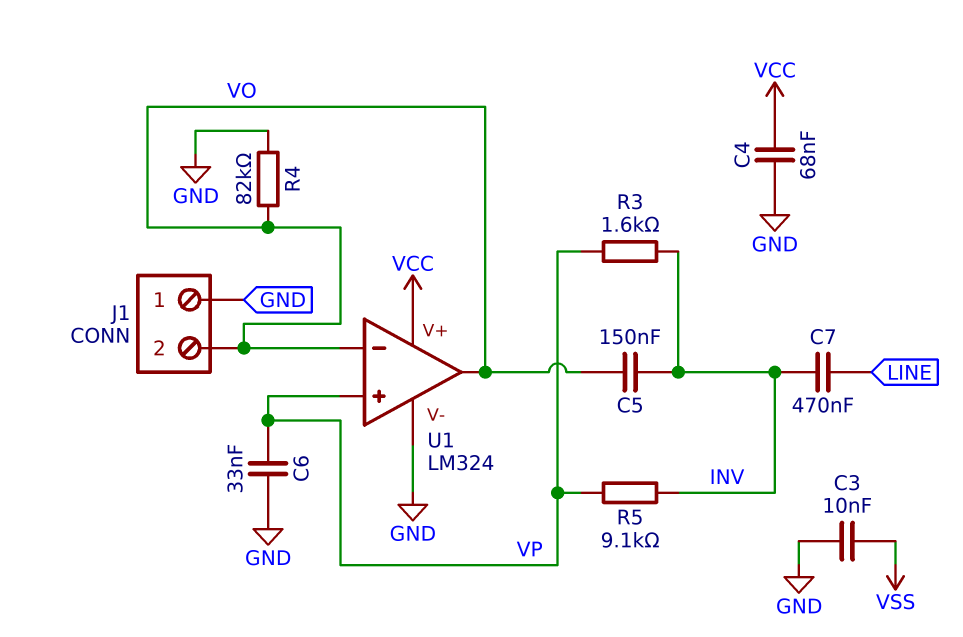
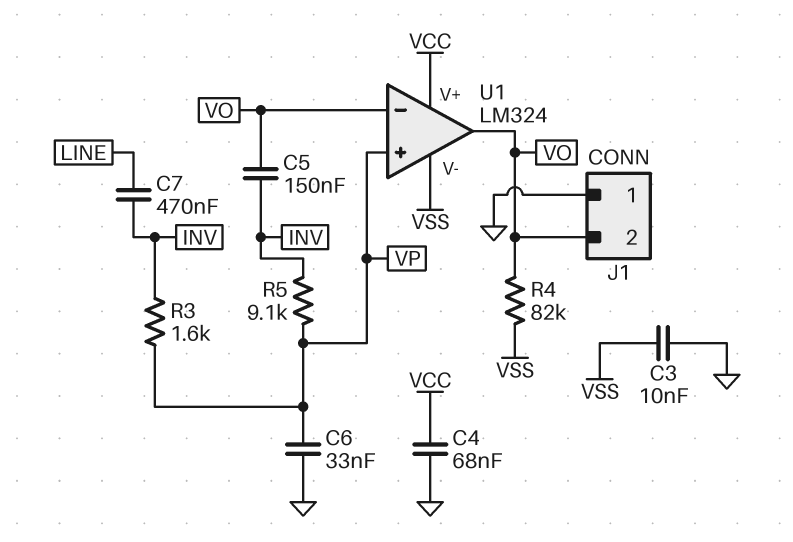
R4: 82k (GND, VO) -> 82k (VO, VSS)
U1 pin V-: GND -> VSS

